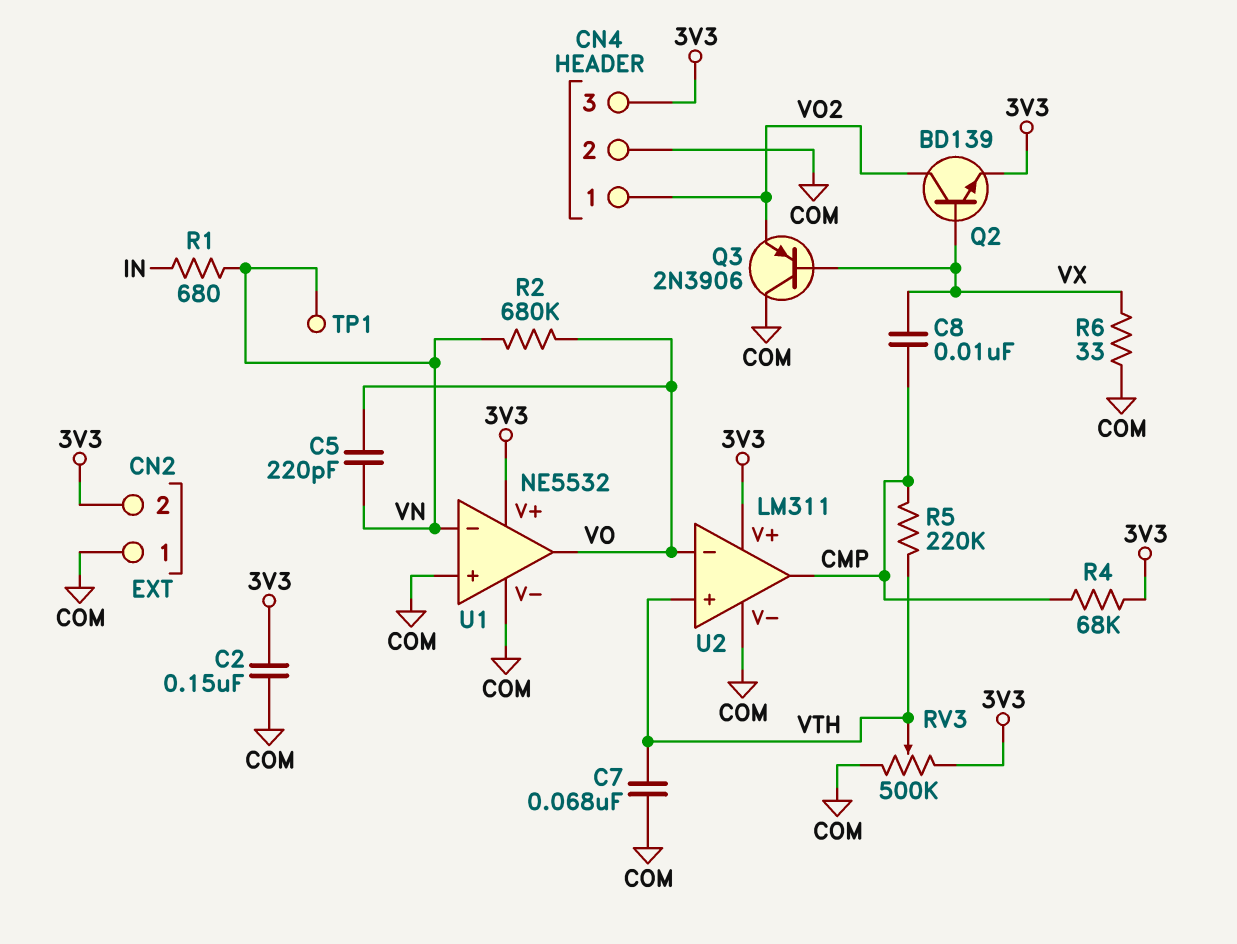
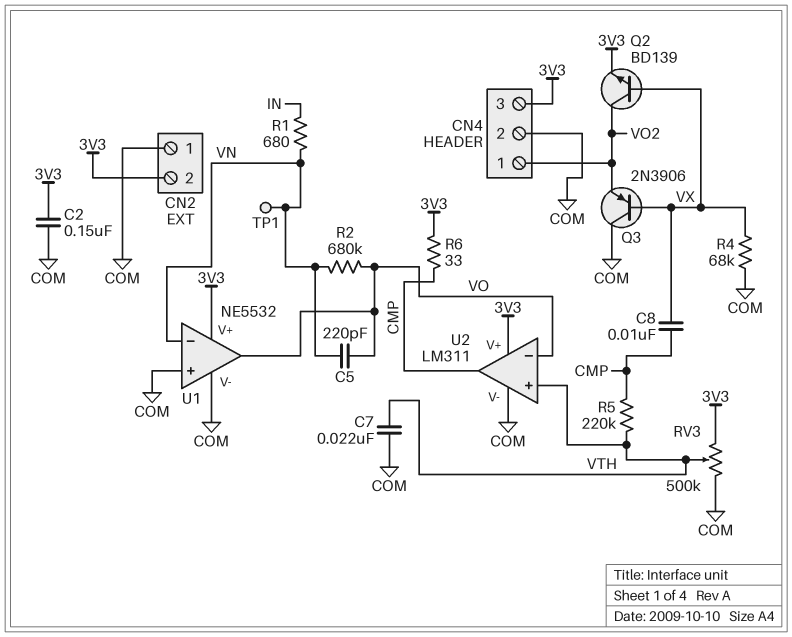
C7: 68nF (COM, VTH) -> 22nF (COM, VTH)
R4: 68k (3V3, CMP) -> 68k (COM, VX)
R6: 33 (COM, VX) -> 33 (3V3, CMP)

